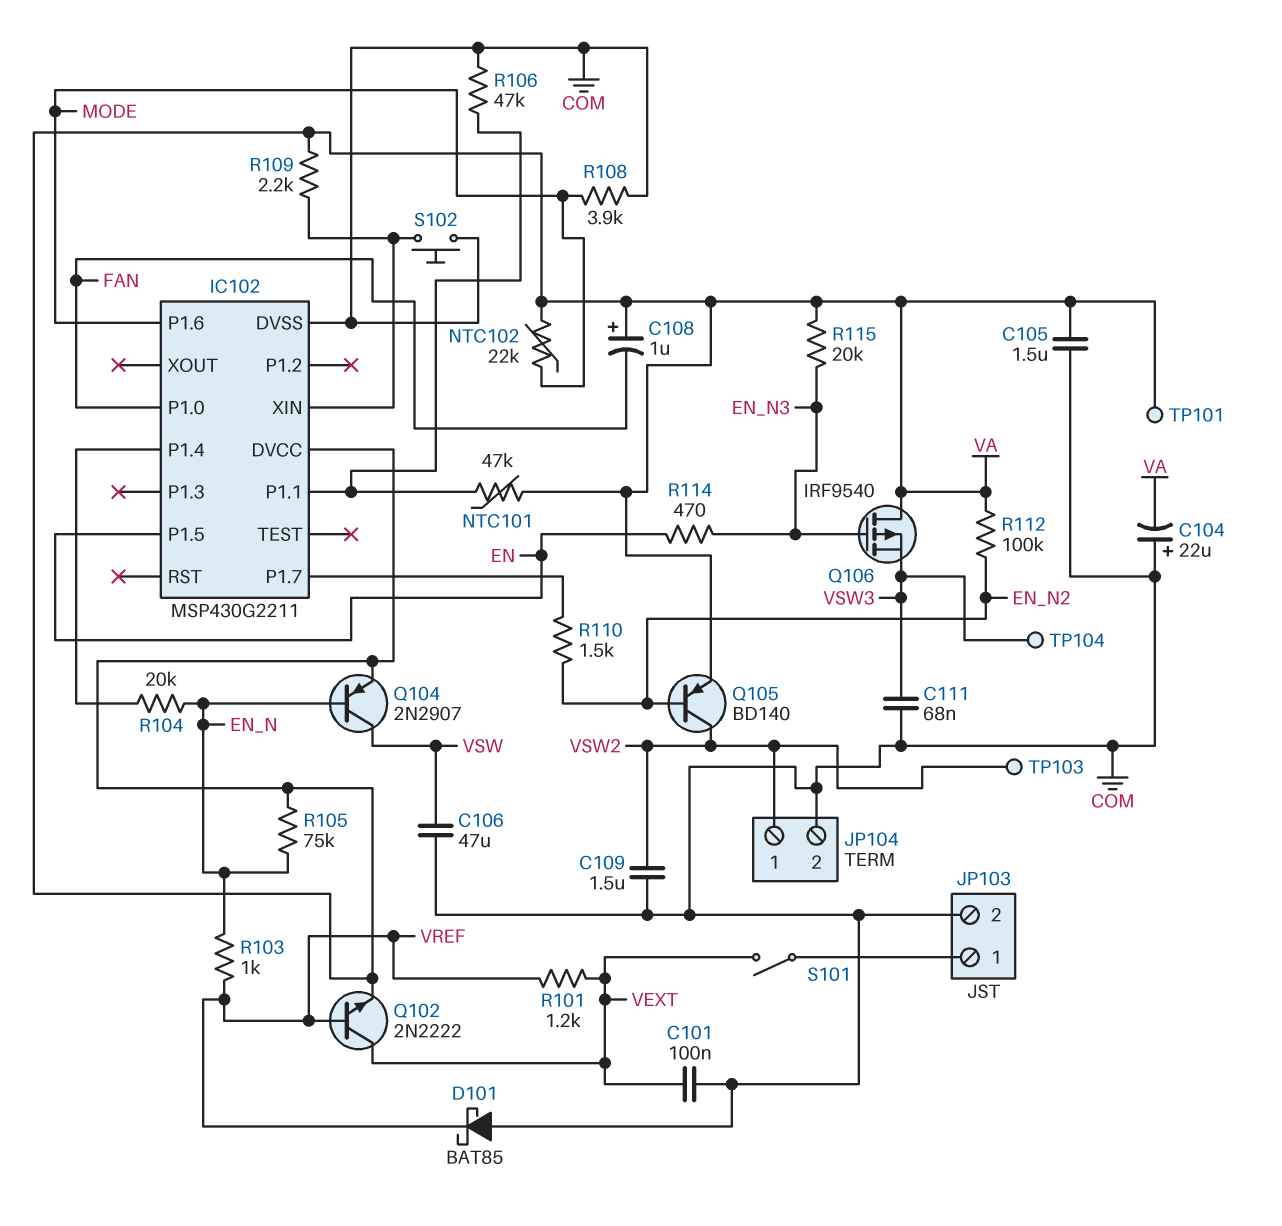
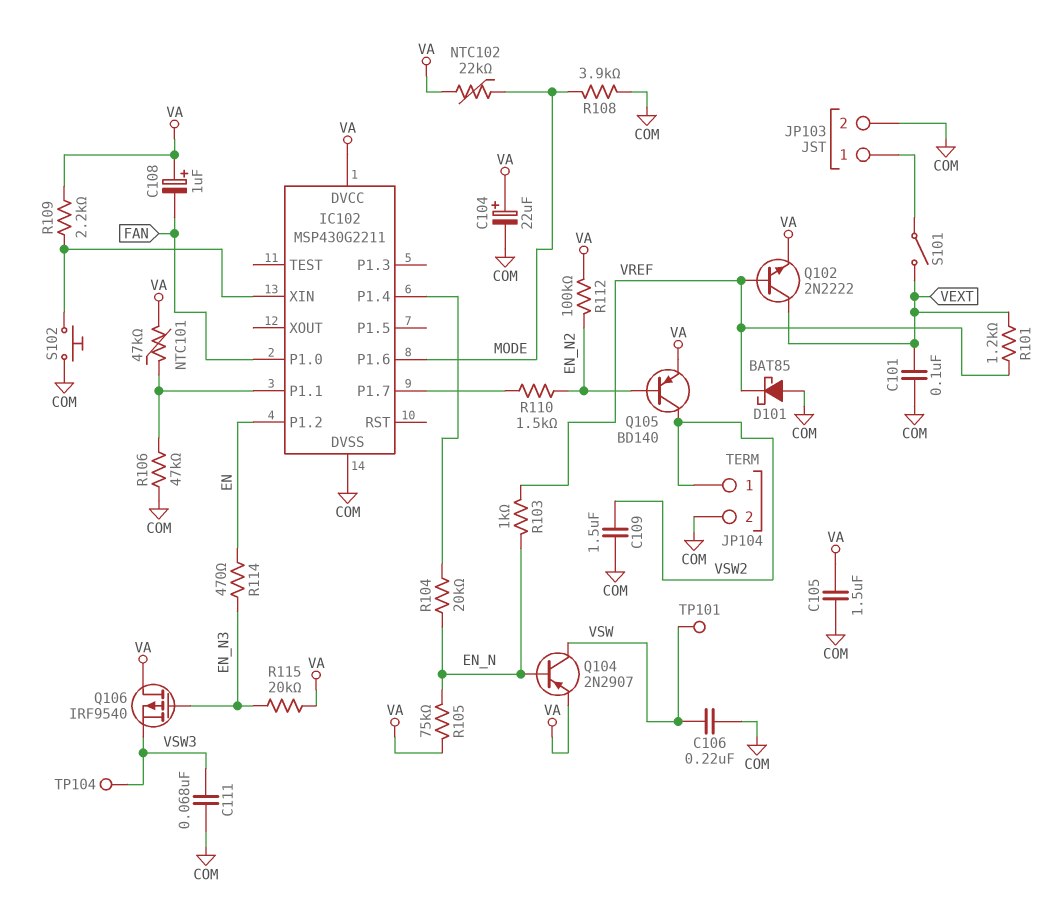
C104: 22uF (plus COM, minus VA) -> 22uF (plus VA, minus COM)
C106: 47uF (COM, VSW) -> 220nF (COM, VSW)
IC102 pin P1.2: none -> EN
IC102 pin P1.5: EN -> none
TP101: test point (VA) -> test point (VSW)
TP103: test point (VSW2) -> none

